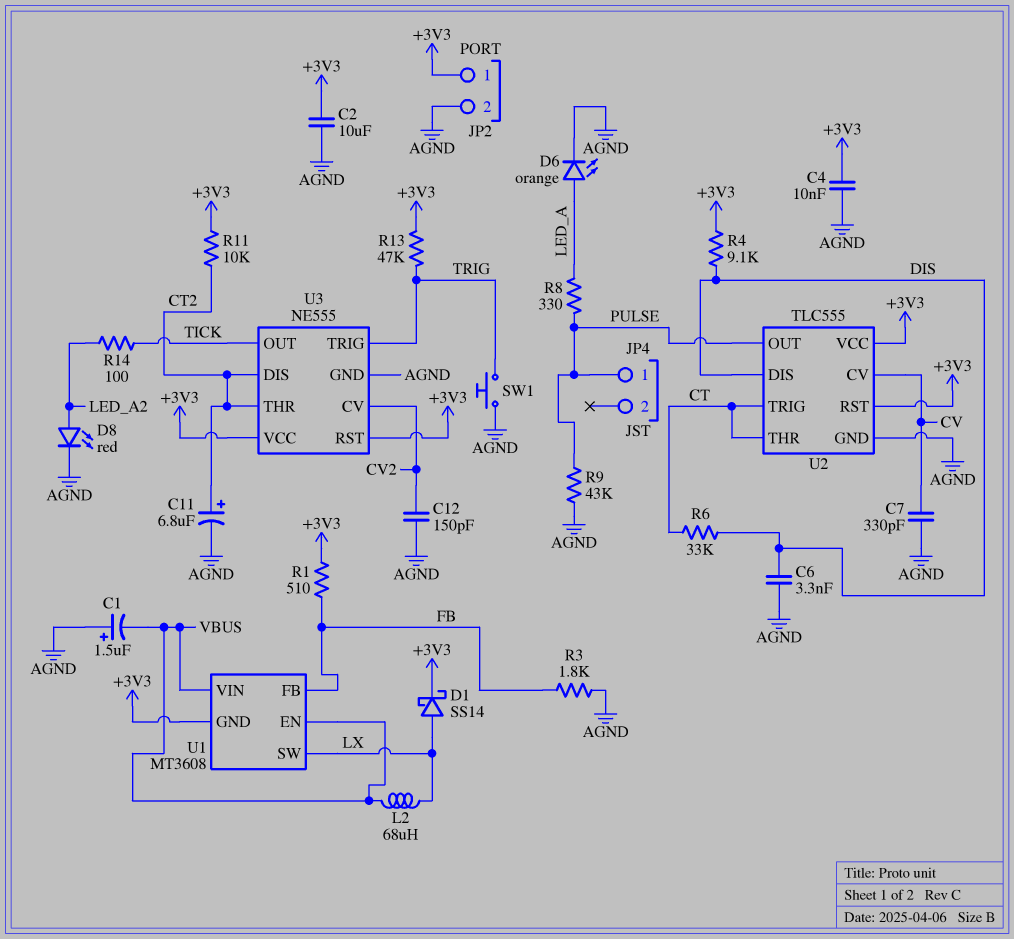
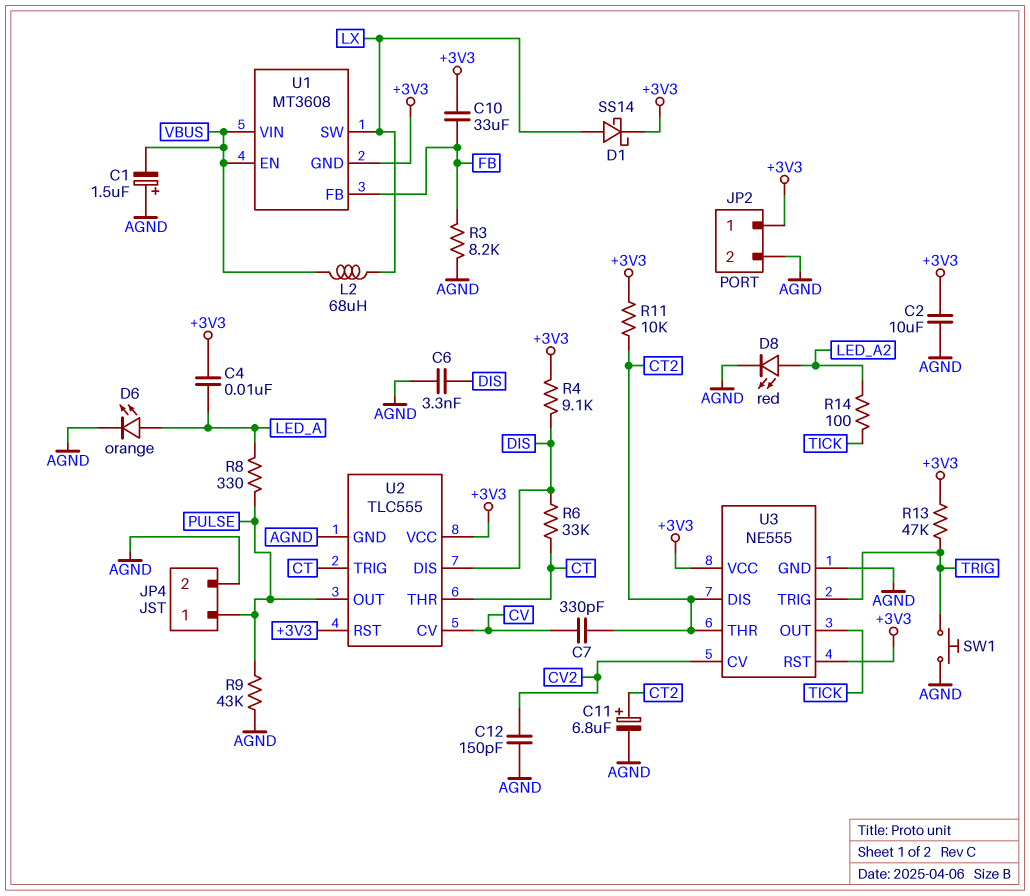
C4: 10nF (+3V3, AGND) -> 10nF (+3V3, LED_A)
C7: 330pF (AGND, CV) -> 330pF (CT2, CV)
C10: none -> 33uF (+3V3, FB)
JP4 pin 2: none -> AGND
R1: 510 (+3V3, FB) -> none
R3: 1.8k (AGND, FB) -> 8.2k (AGND, FB)

